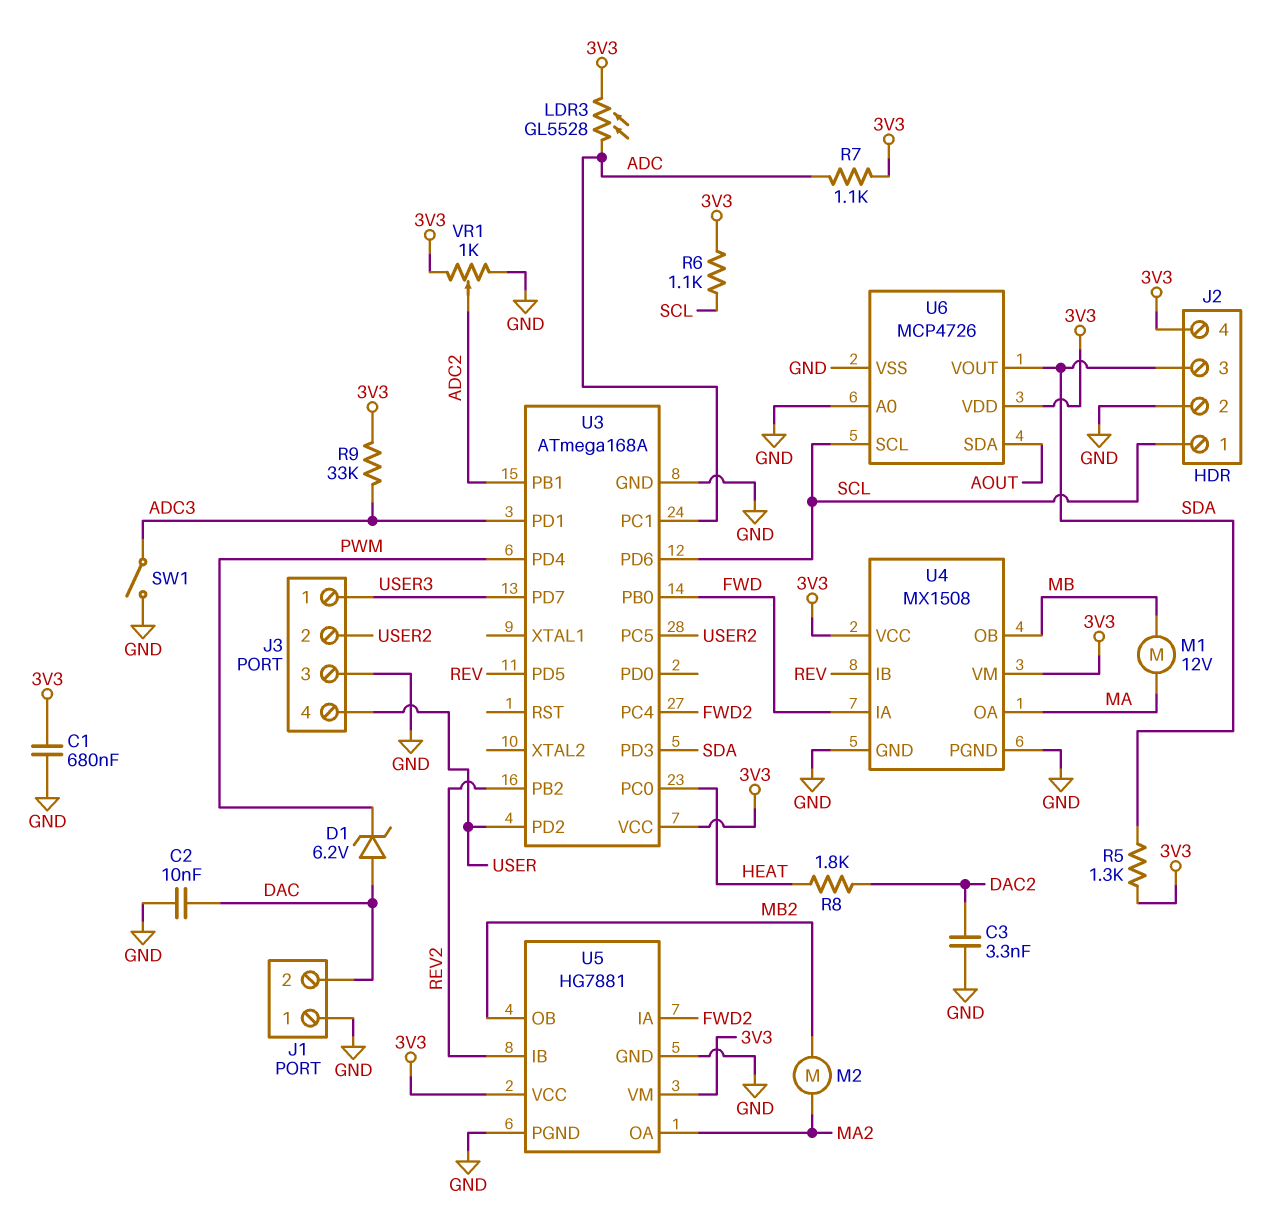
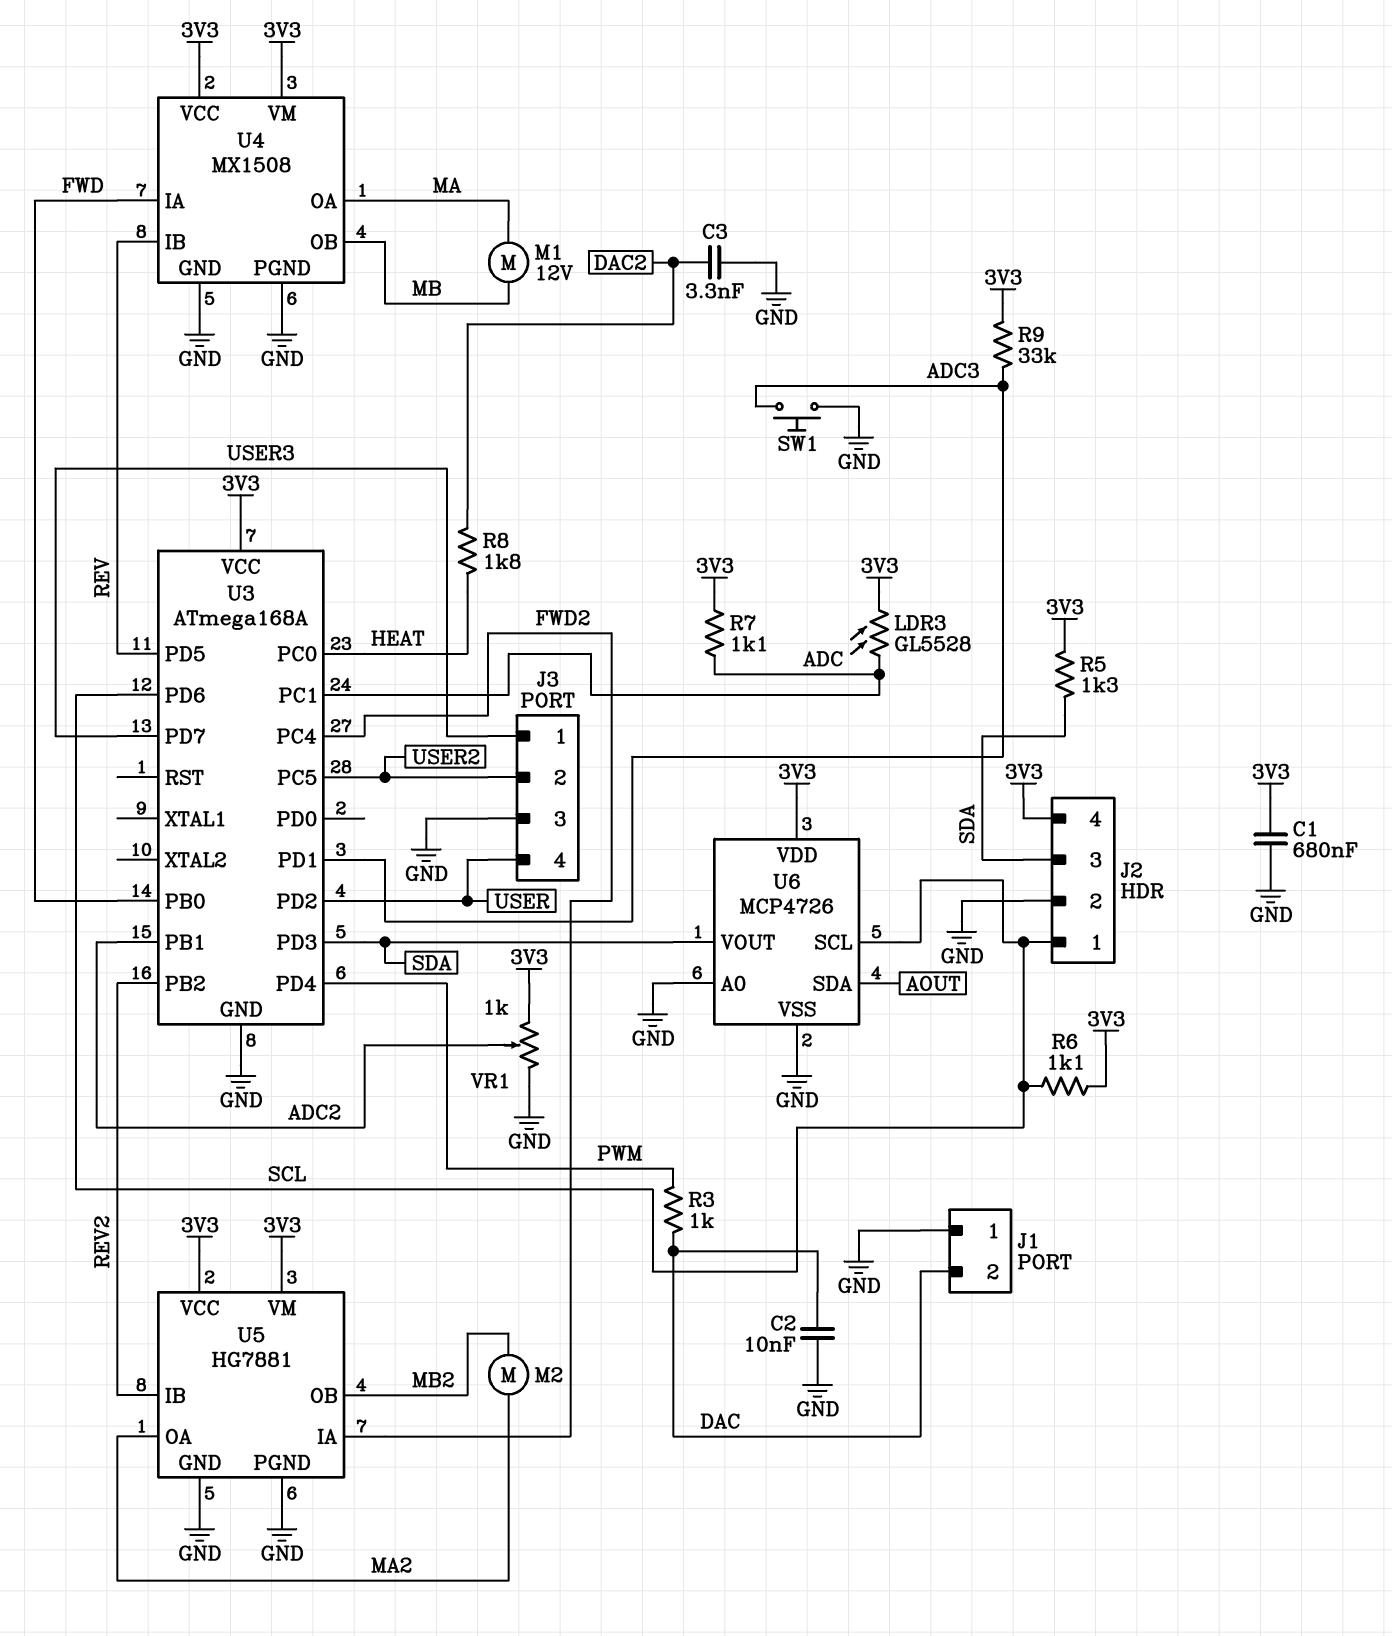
D1: zener 6.2V (A DAC, K PWM) -> none
R3: none -> 1k (DAC, PWM)
SW1: switch (ADC3, GND) -> button (ADC3, GND)

